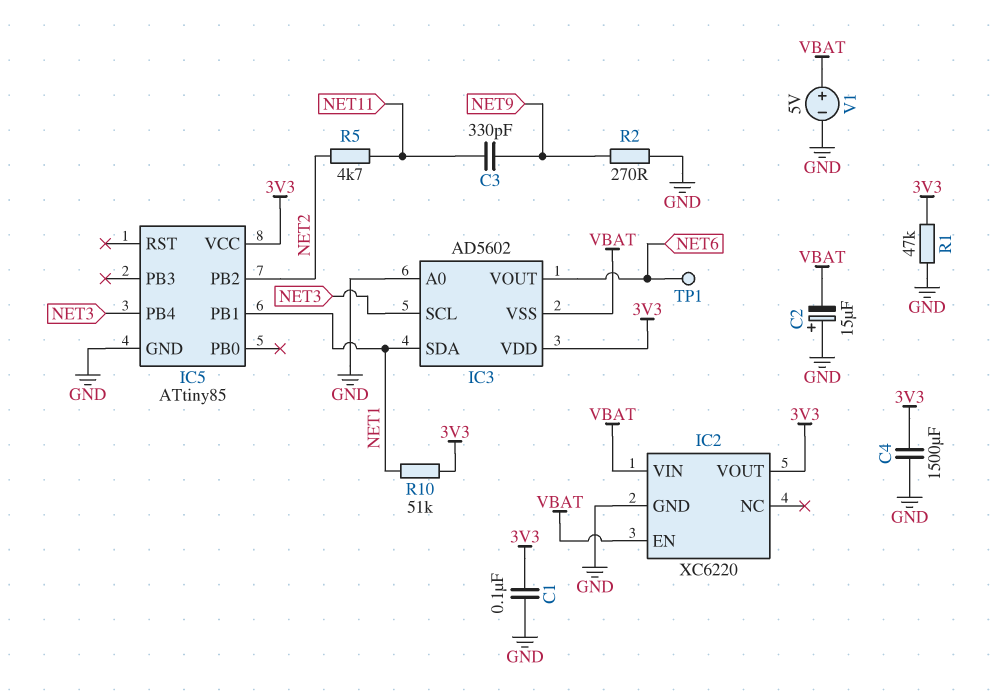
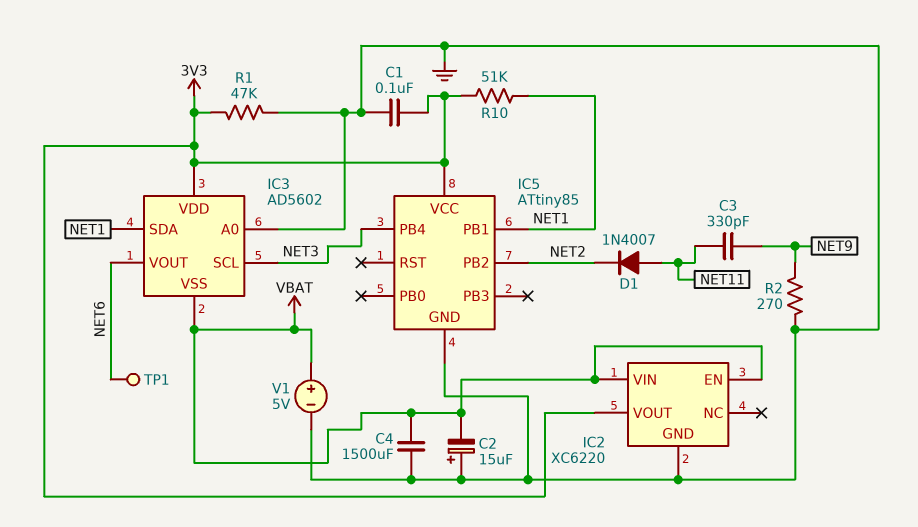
C4: 1500uF (3V3, GND) -> 1500uF (GND, VBAT)
D1: none -> diode 1N4007 (A NET11, K NET2)
R5: 4.7k (NET2, NET11) -> none

